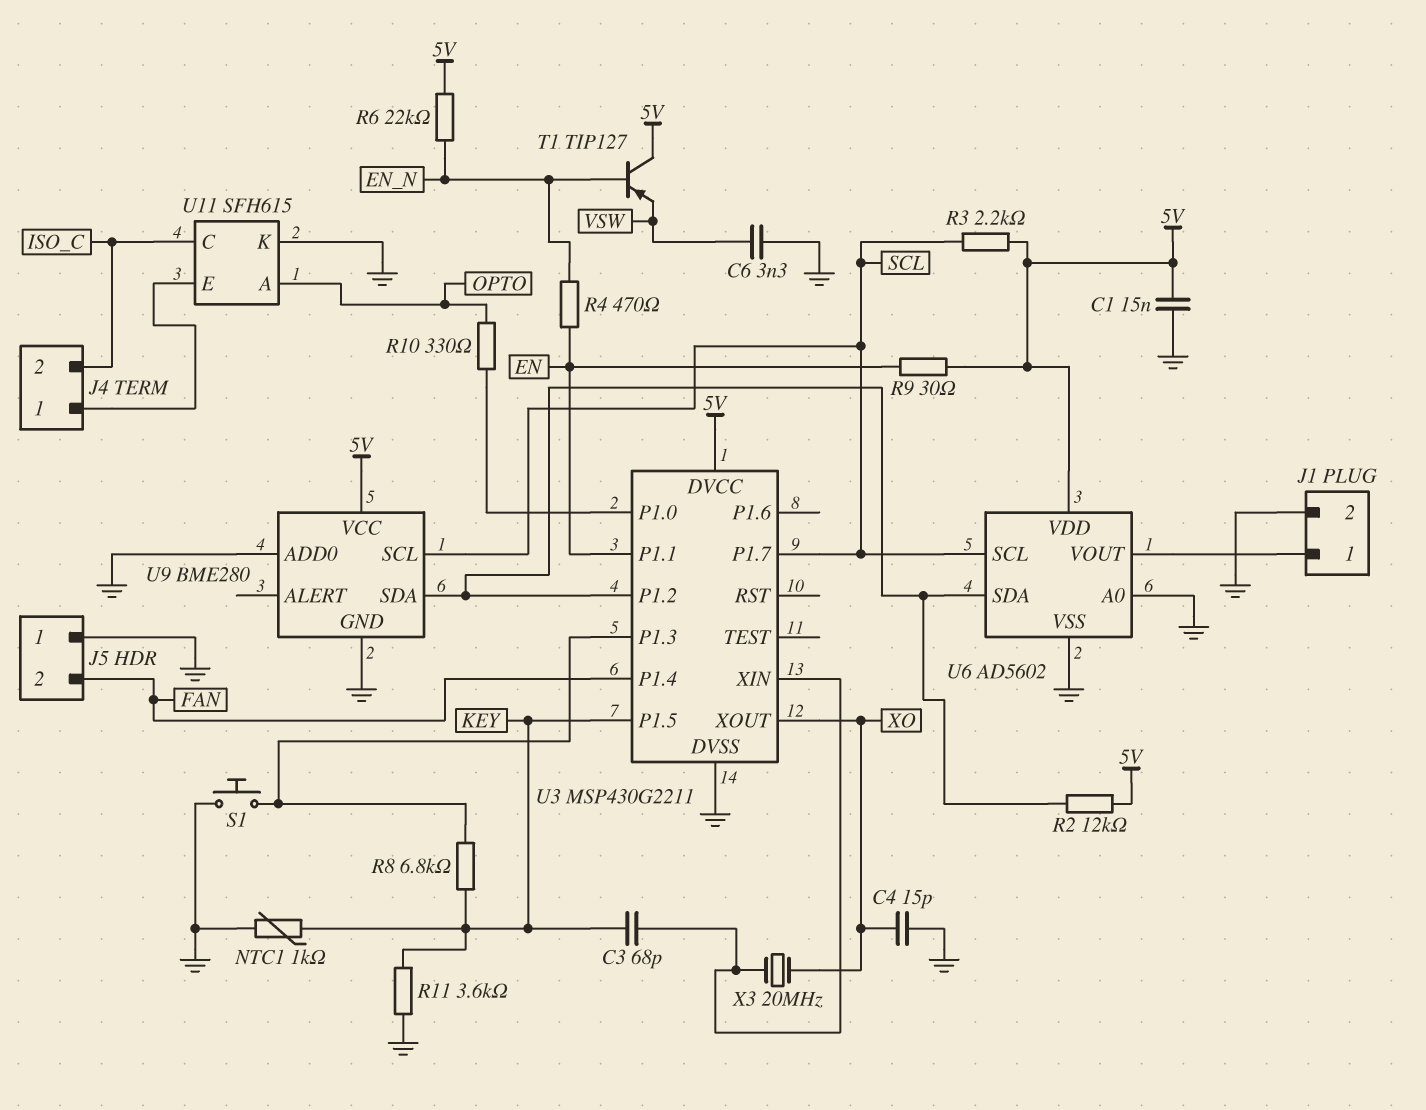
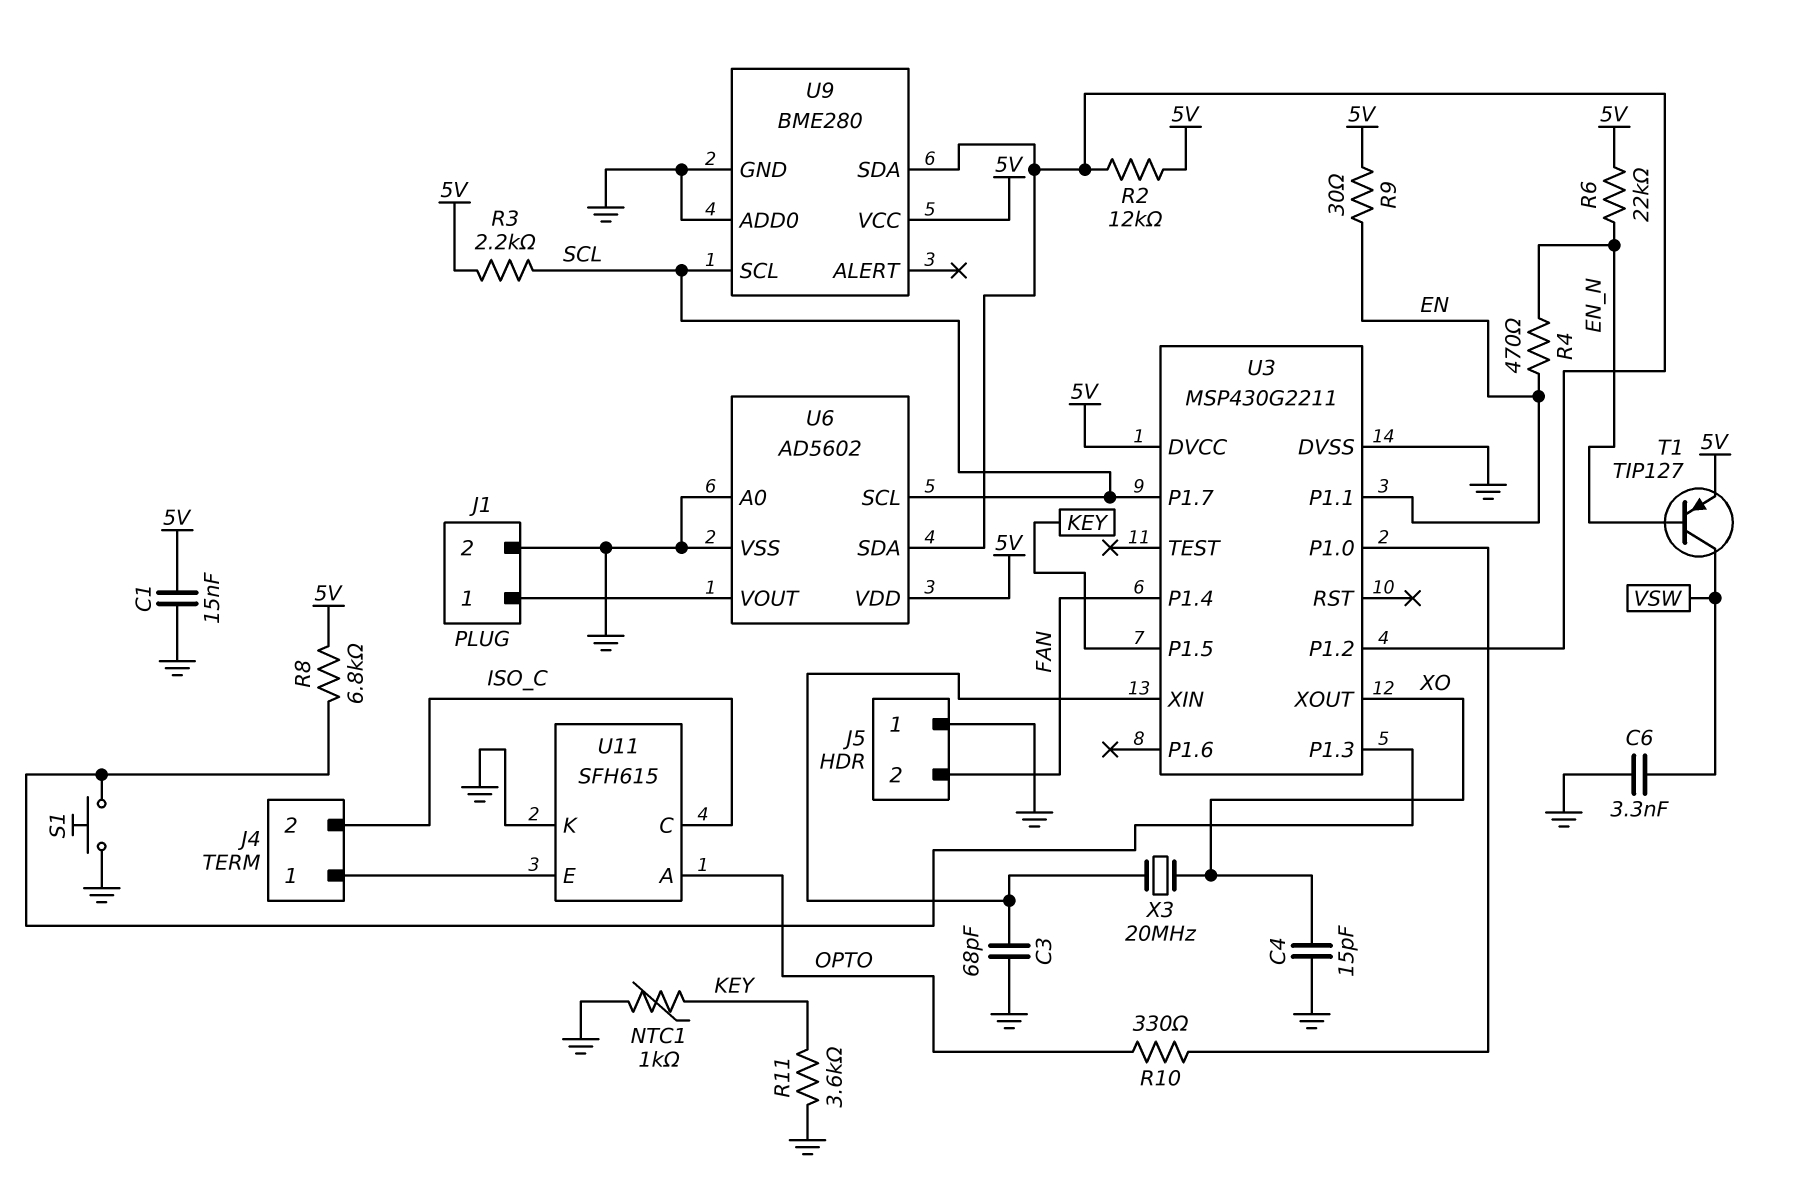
C3: 68pF (KEY, U3/XIN) -> 68pF (GND, U3/XIN)
R8: 6.8k (KEY, U3/P1.3) -> 6.8k (5V, U3/P1.3)
T1: PNP TIP127 (B EN_N, C 5V, E VSW) -> PNP TIP127 (B EN_N, C VSW, E 5V)

